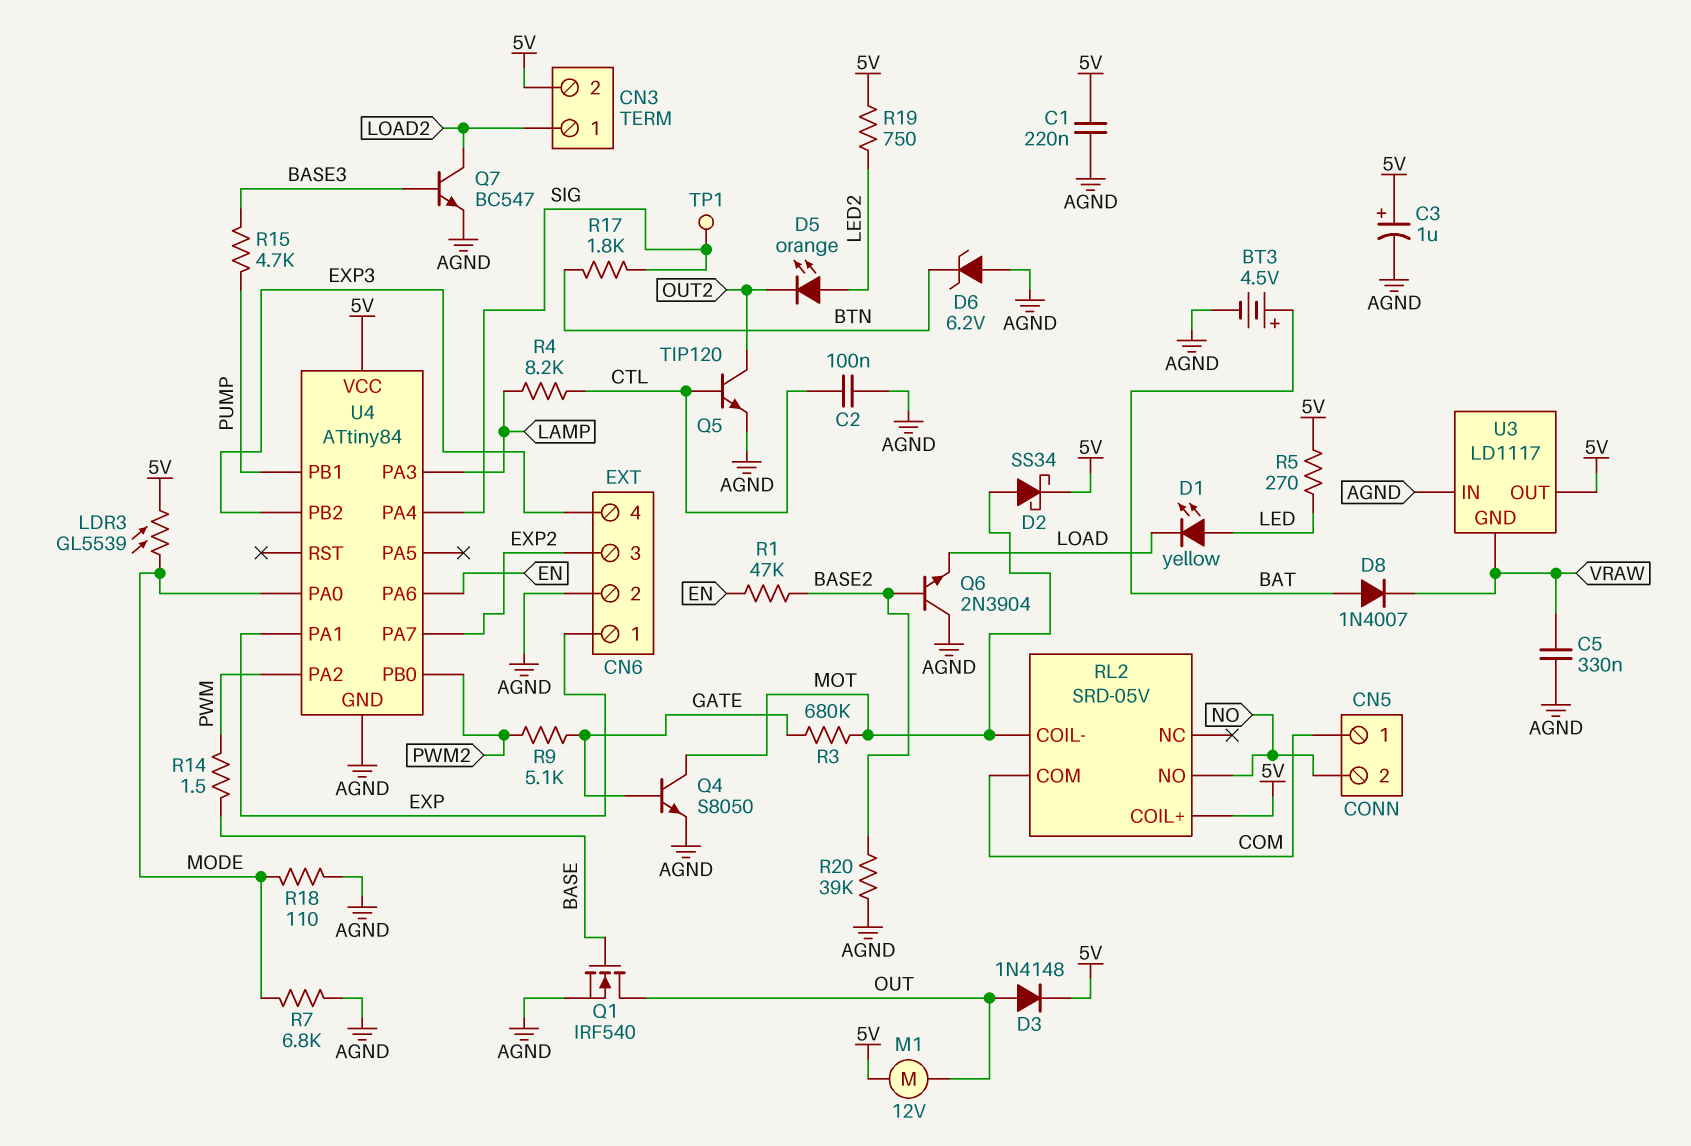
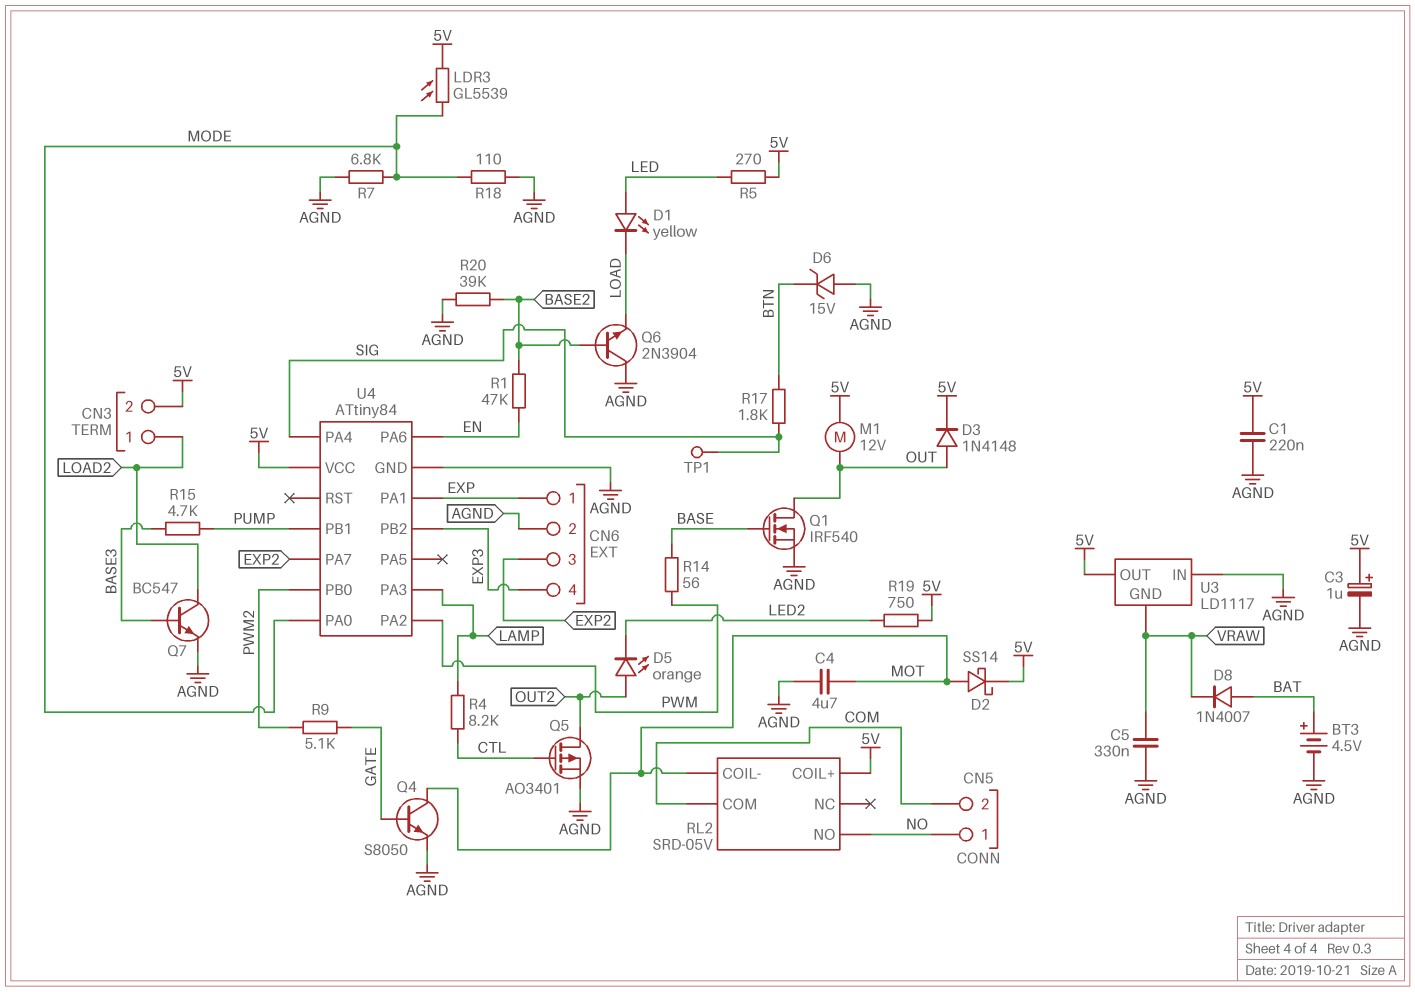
C2: 100nF (AGND, CTL) -> none
C4: none -> 4.7uF (AGND, MOT)
CN5 pin 1: COM -> NO
CN5 pin 2: NO -> COM
D2: schottky SS34 (A MOT, K 5V) -> schottky SS14 (A MOT, K 5V)
D5: LED orange (A LED2, K OUT2) -> LED orange (A OUT2, K LED2)
D6: zener 6.2V (A AGND, K BTN) -> zener 15V (A AGND, K BTN)
Q5: NPN TIP120 (B CTL, C OUT2, E AGND) -> PMOS AO3401 (G CTL, D OUT2, S AGND)
R3: 680k (GATE, MOT) -> none
R14: 1.5 (BASE, PWM) -> 56 (BASE, PWM)

